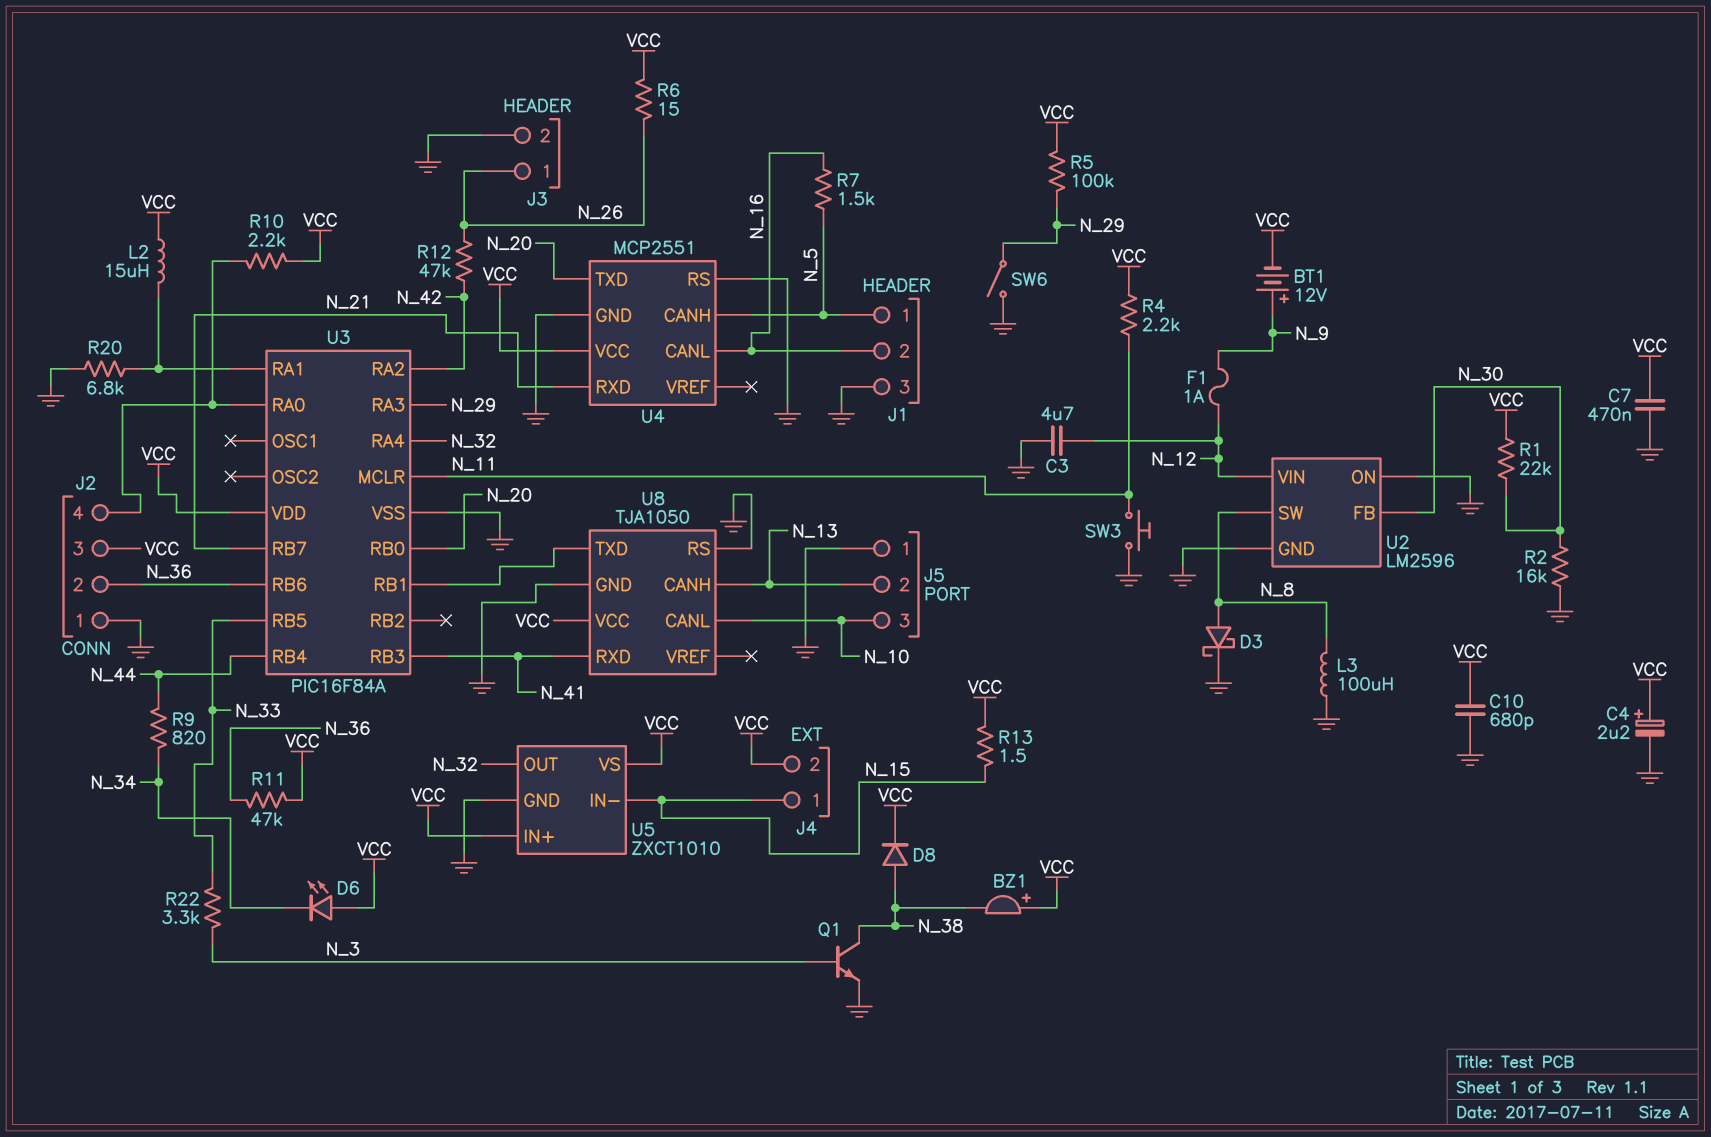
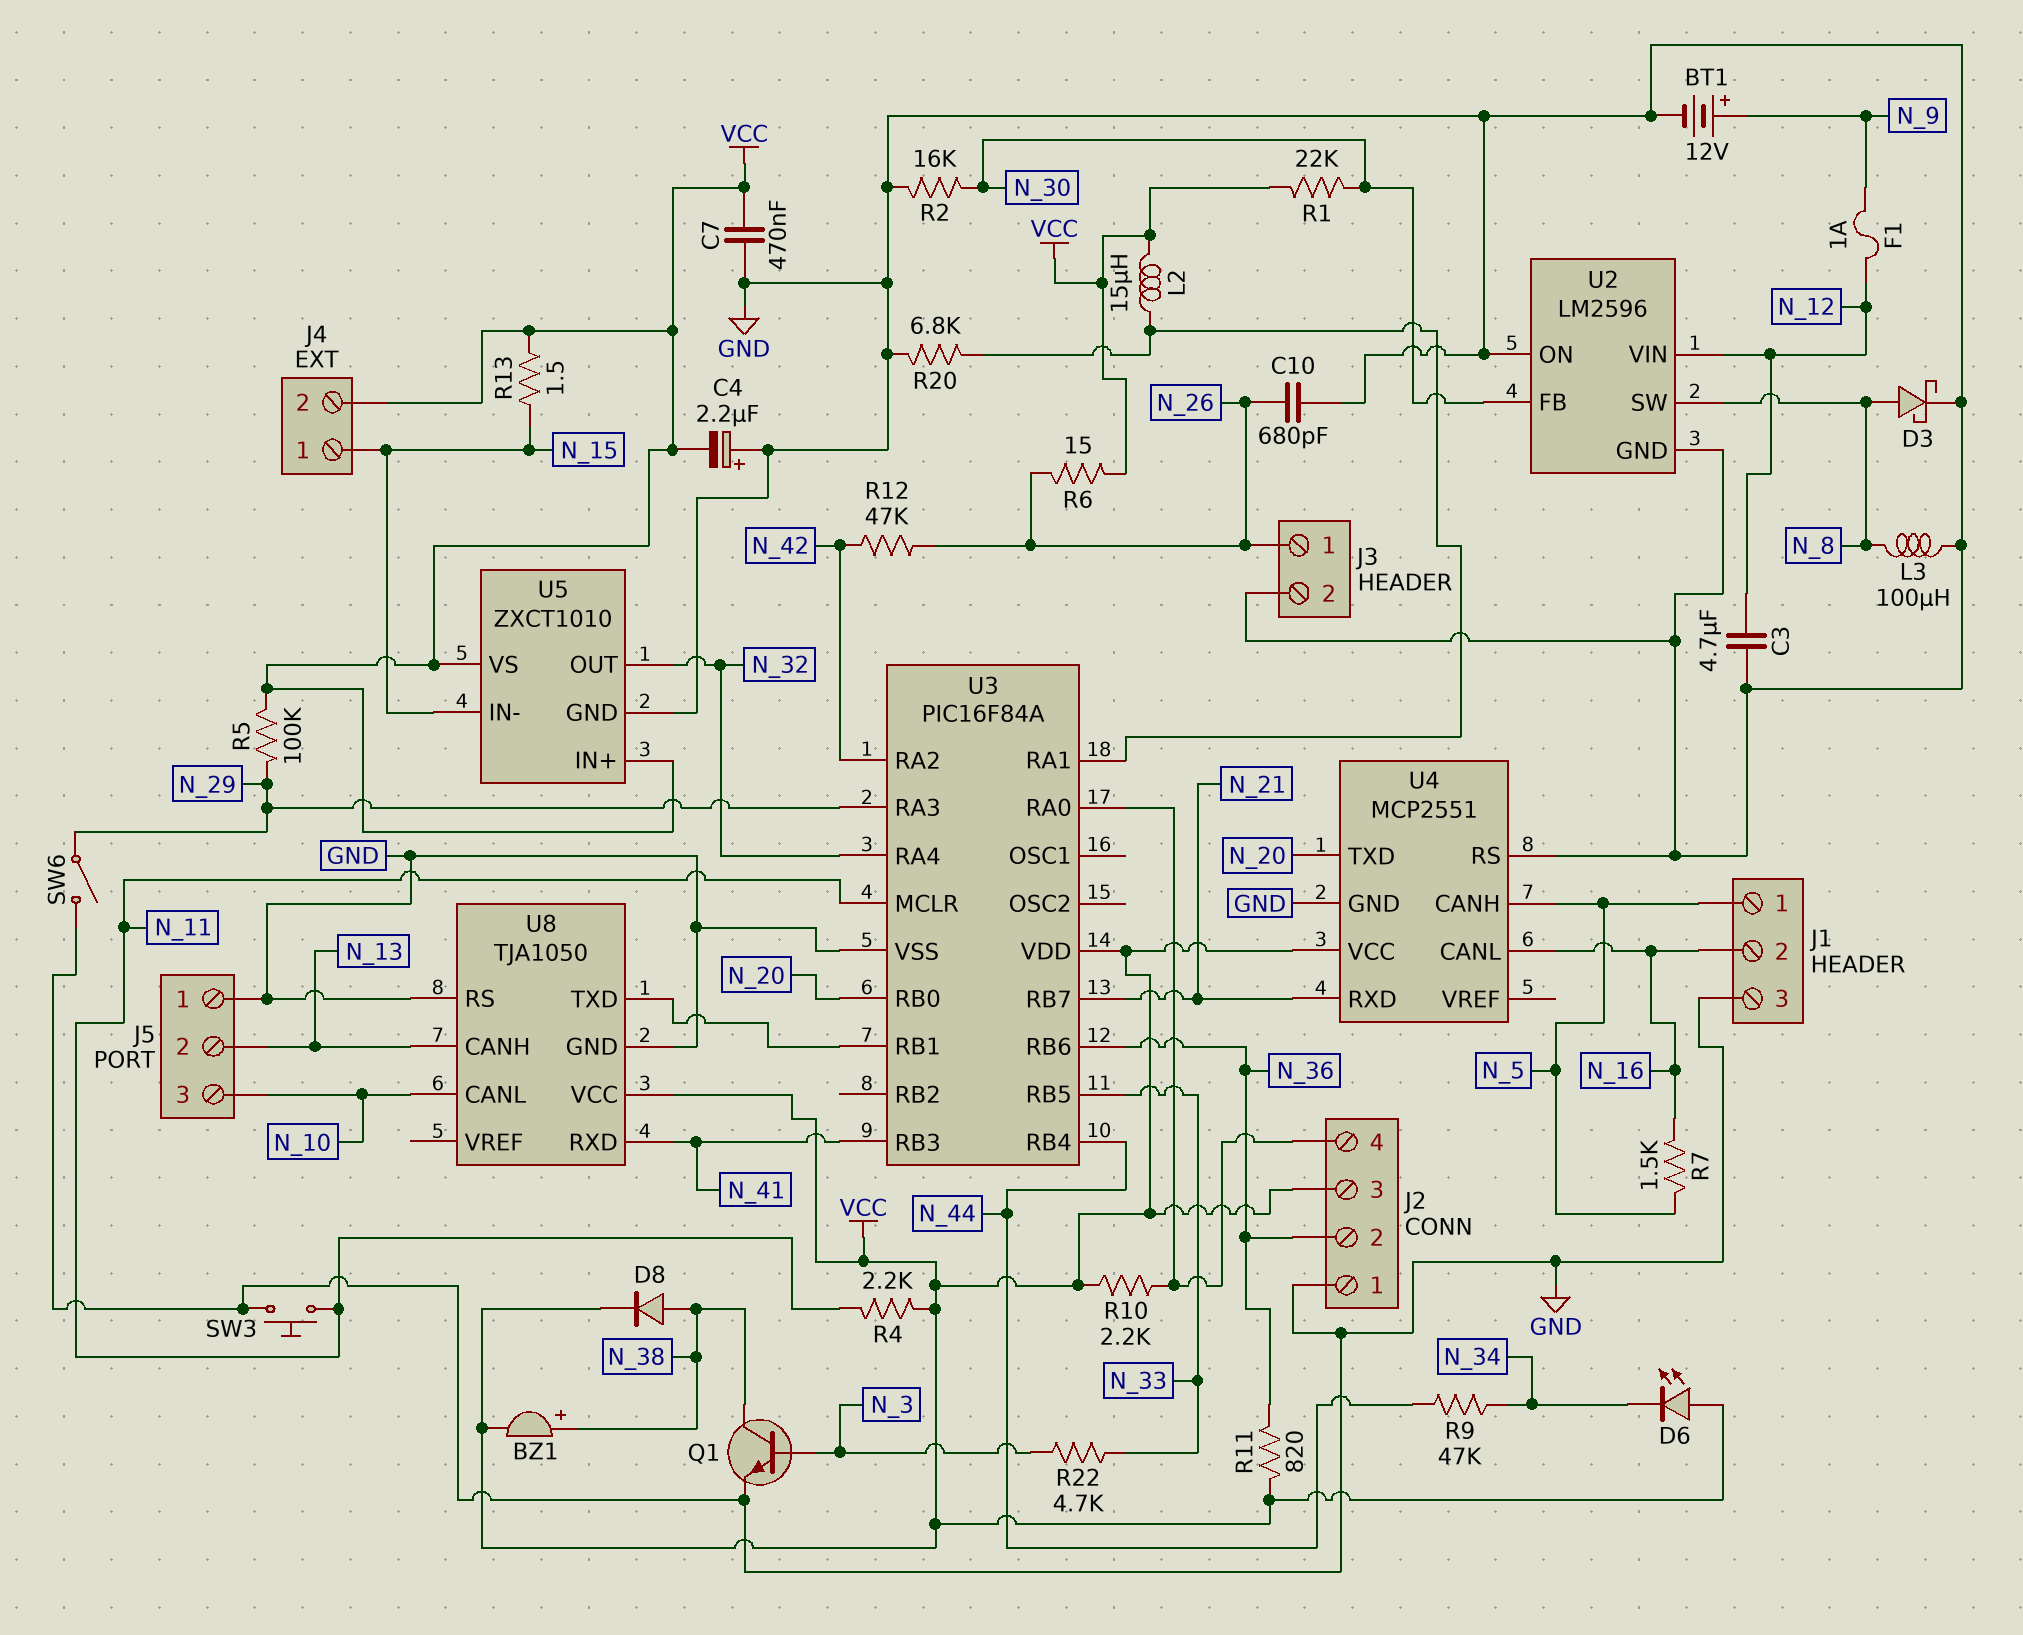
BT1: 12V (plus N_9, minus VCC) -> 12V (plus N_9, minus GND)
BZ1: buzzer (plus VCC, minus N_38) -> buzzer (plus N_38, minus VCC)
C4: 2.2uF (plus VCC, minus GND) -> 2.2uF (plus GND, minus VCC)
C10: 680pF (GND, VCC) -> 680pF (GND, N_26)
R9: 820 (N_34, N_44) -> 47k (N_34, N_44)
R11: 47k (N_36, VCC) -> 820 (N_36, VCC)
R22: 3.3k (N_3, N_33) -> 4.7k (N_3, N_33)

